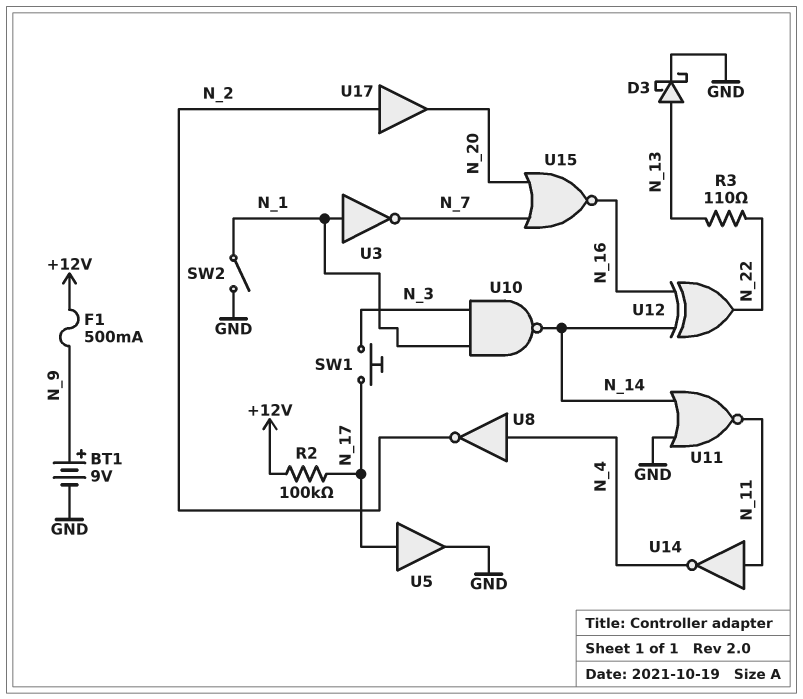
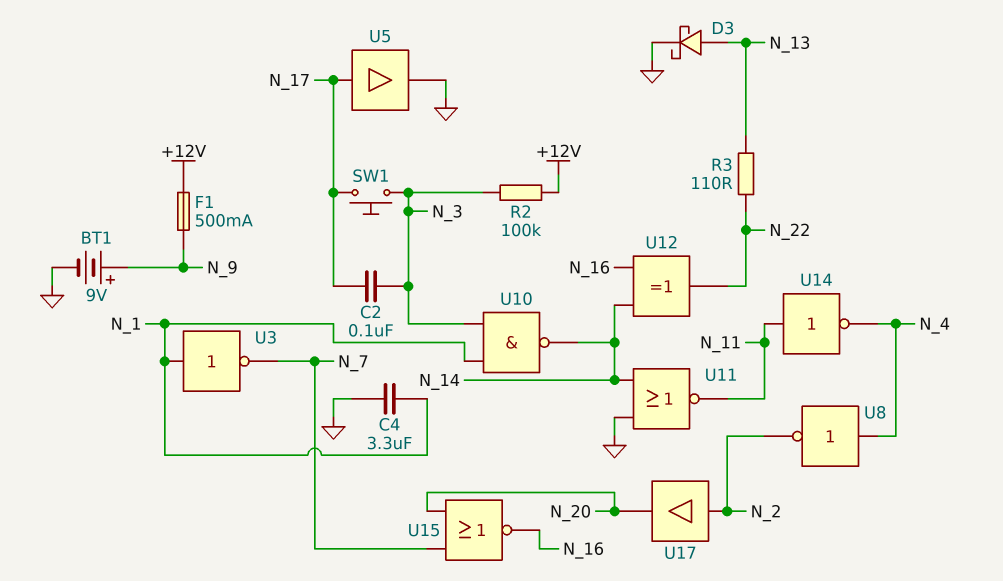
C2: none -> 100nF (N_3, N_17)
C4: none -> 3.3uF (GND, N_1)
R2: 100k (+12V, N_17) -> 100k (+12V, N_3)
SW2: switch (GND, N_1) -> none

